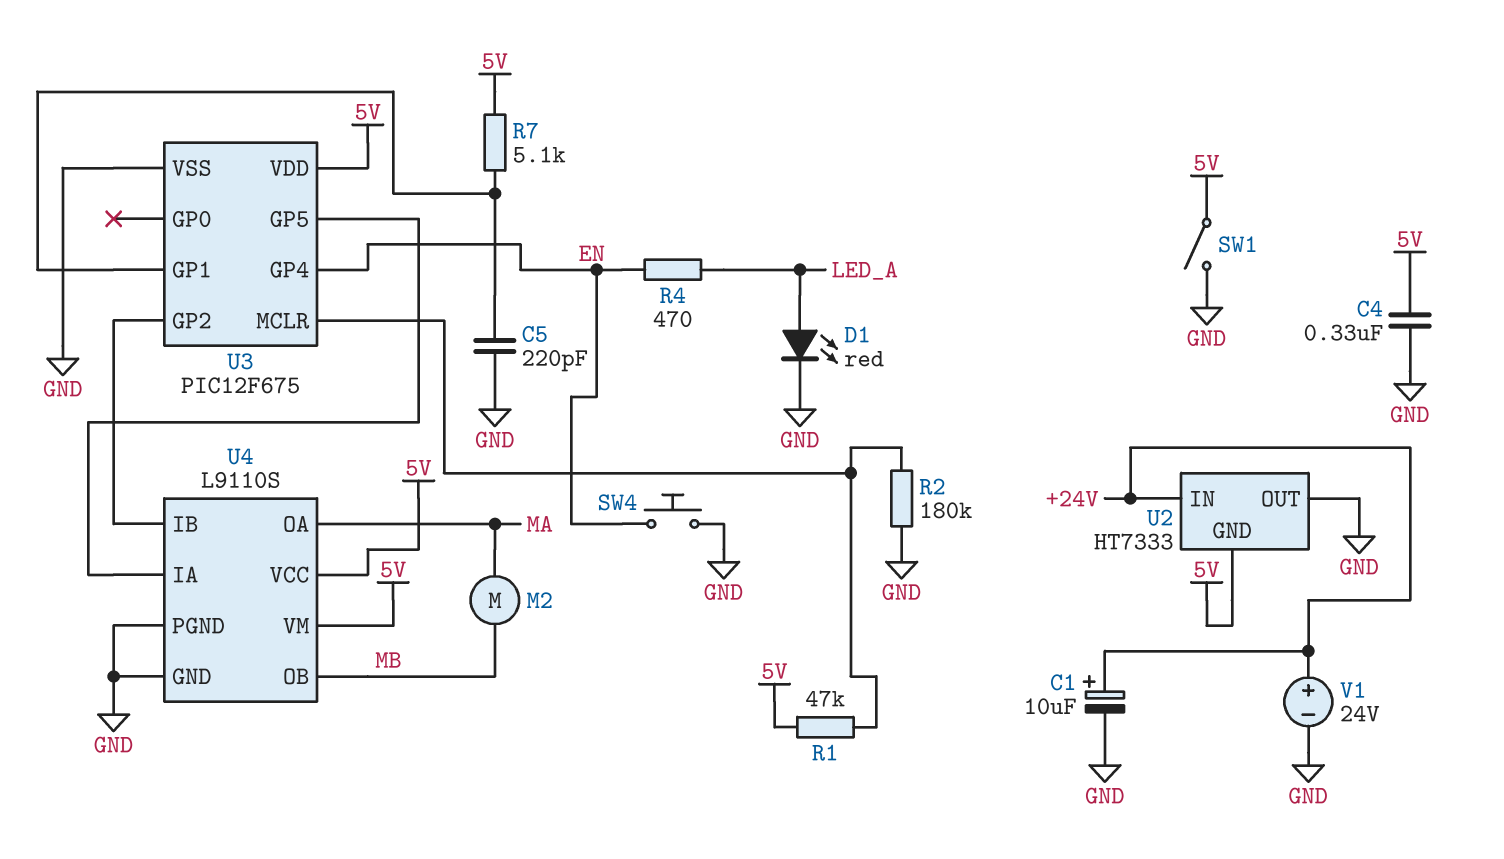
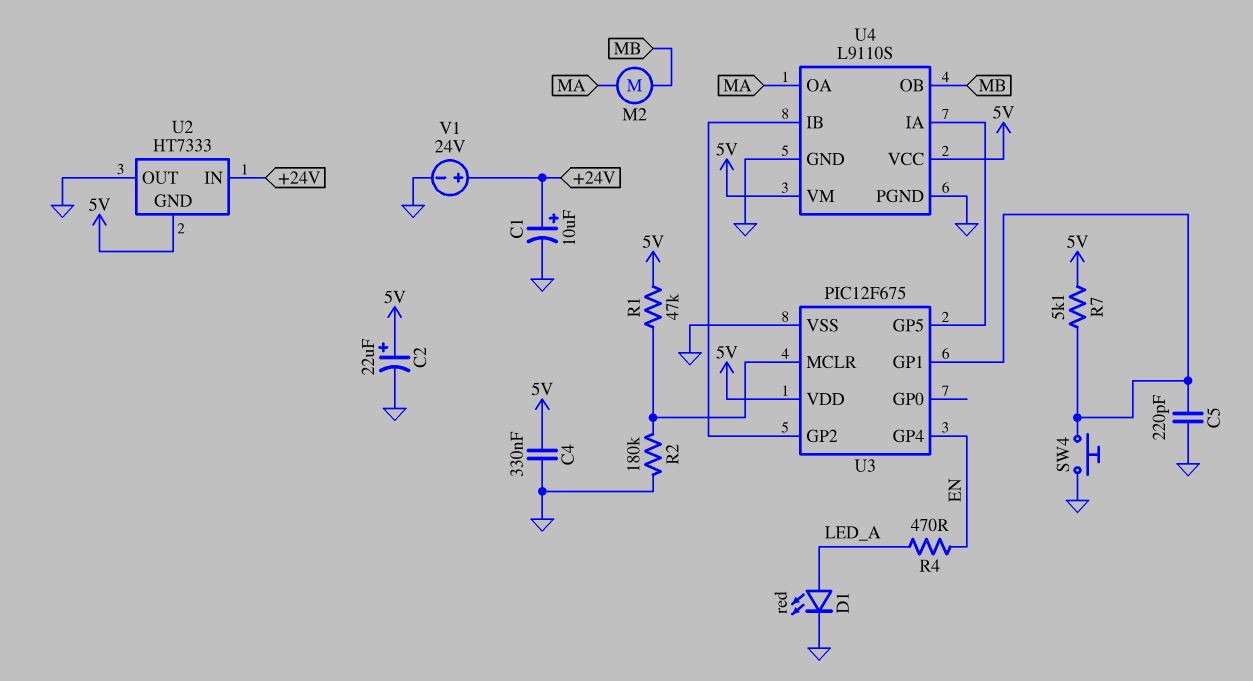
C2: none -> 22uF (plus 5V, minus GND)
SW1: switch (5V, GND) -> none
SW4: button (EN, GND) -> button (GND, U3/GP1)

